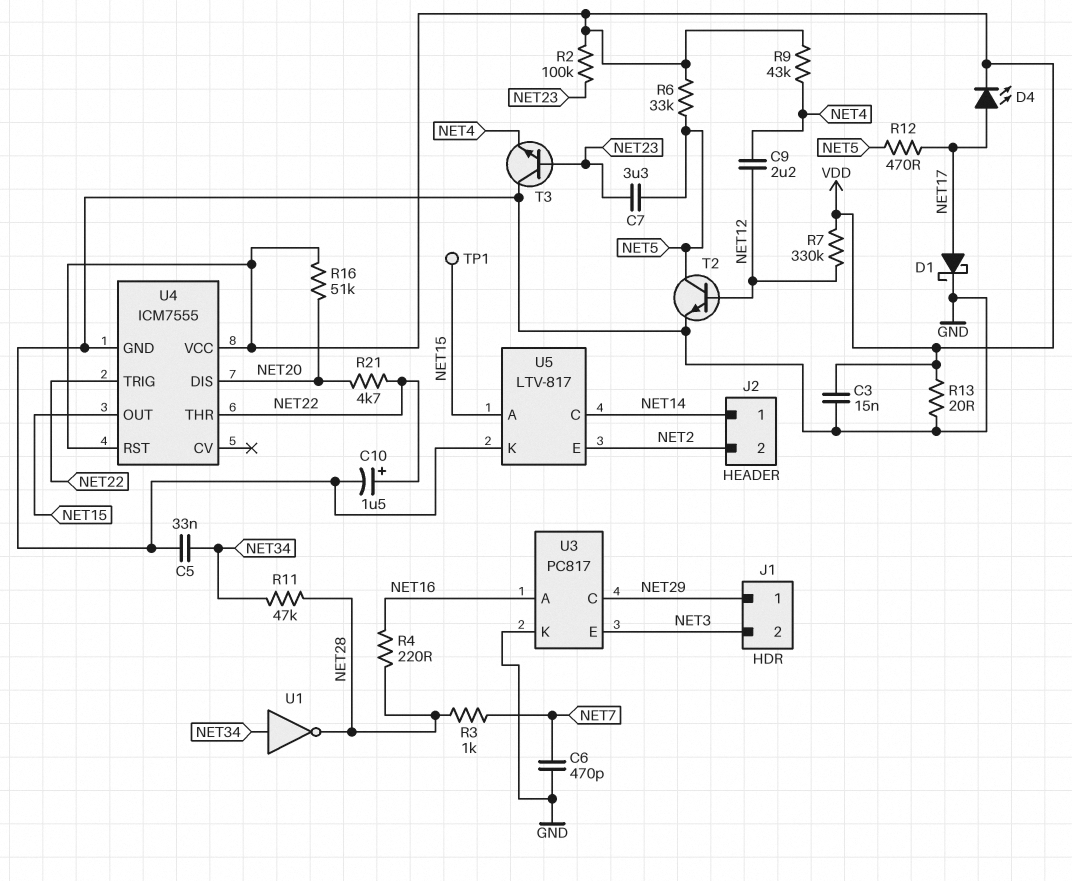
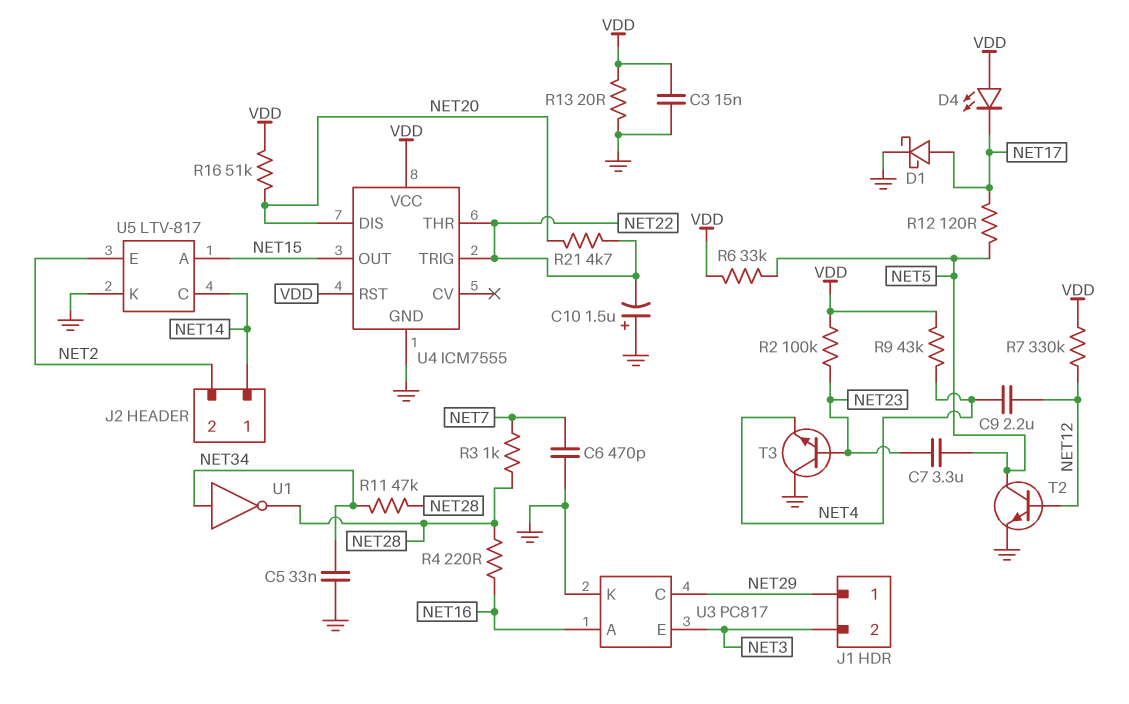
C10: 1.5uF (plus NET22, minus GND) -> 1.5uF (plus GND, minus NET22)
D4: LED (A NET17, K VDD) -> LED (A VDD, K NET17)
R12: 470 (NET5, NET17) -> 120 (NET5, NET17)
TP1: test point (NET15) -> none

